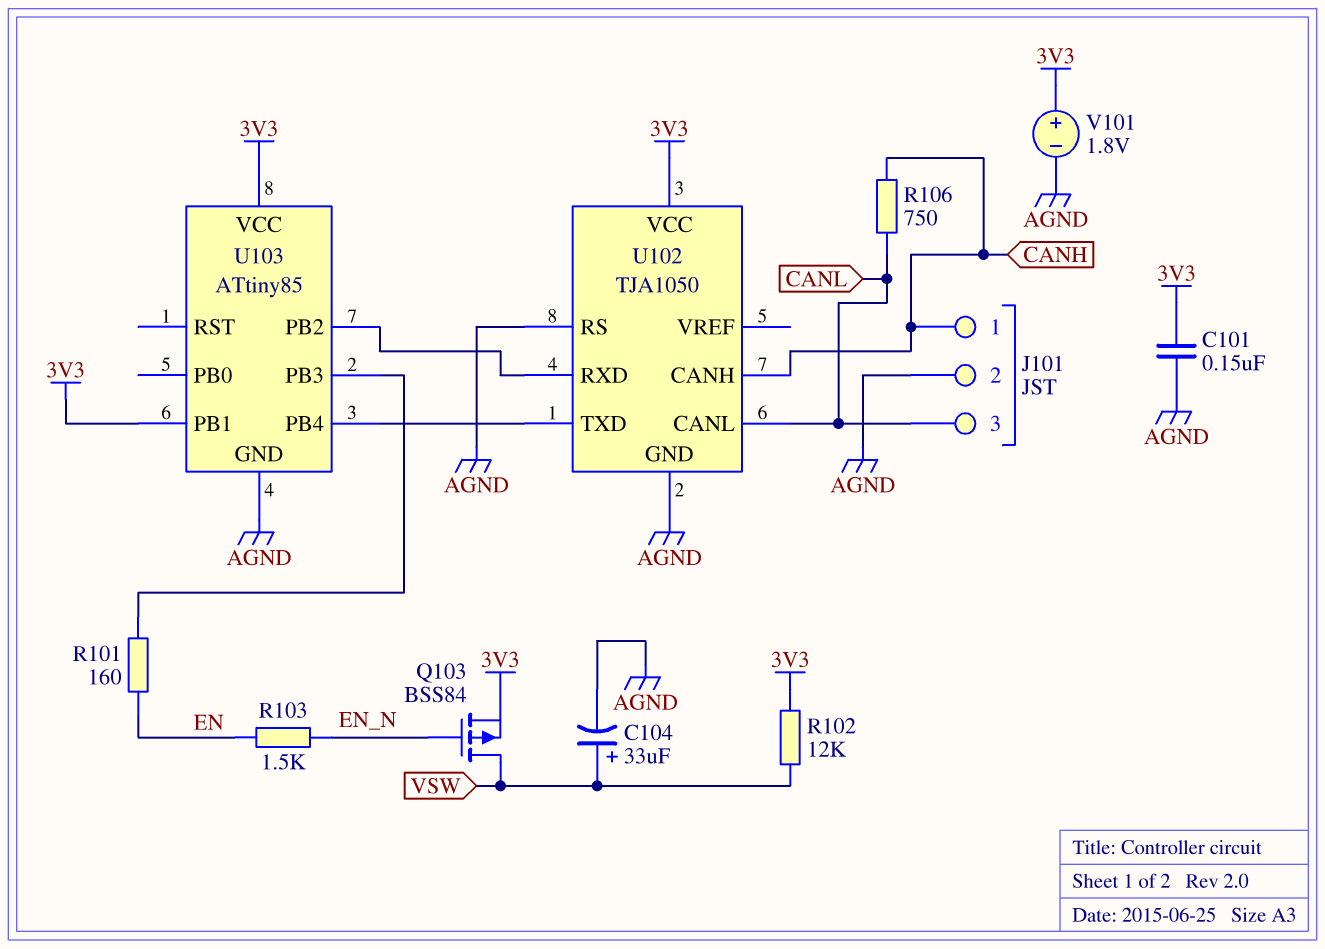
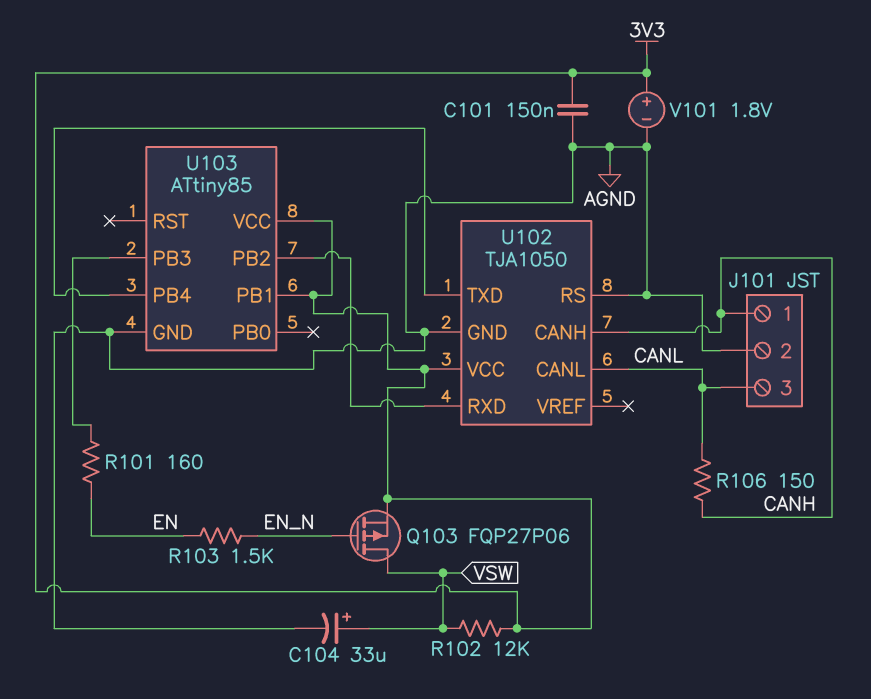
Q103: PMOS BSS84 (G EN_N, D VSW, S 3V3) -> PMOS FQP27P06 (G EN_N, D VSW, S 3V3)
R106: 750 (CANH, CANL) -> 150 (CANH, CANL)

